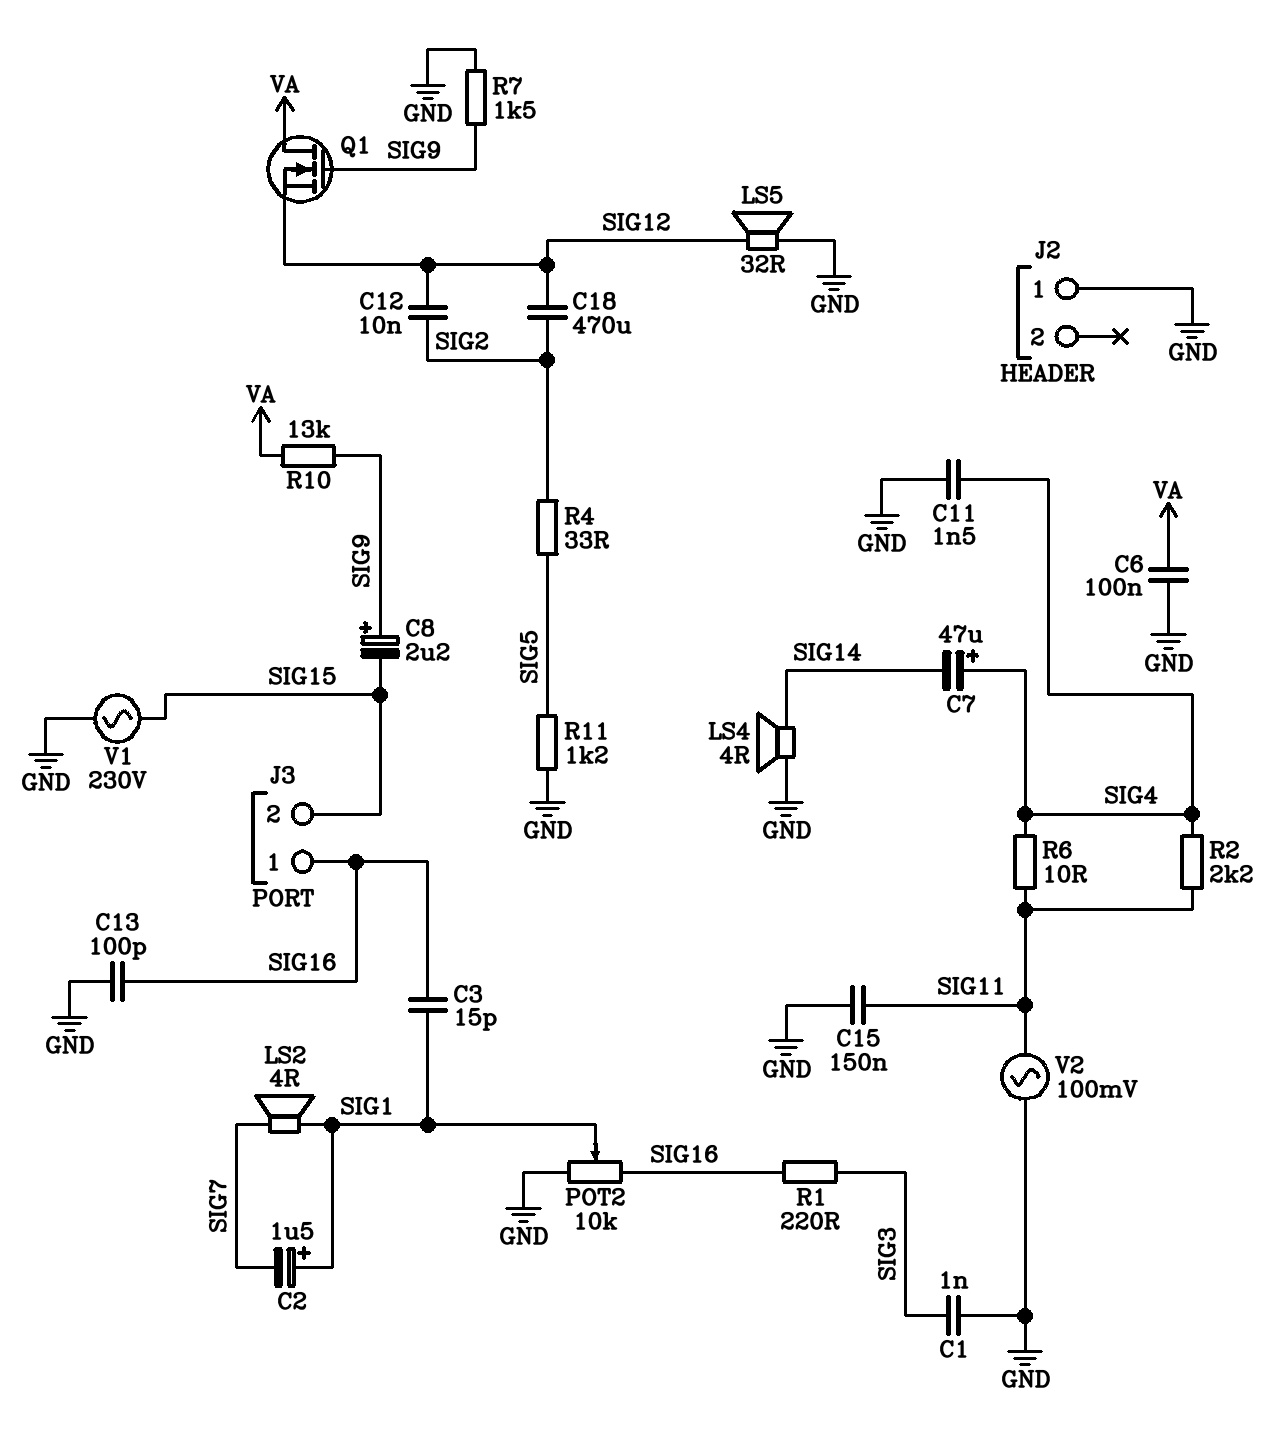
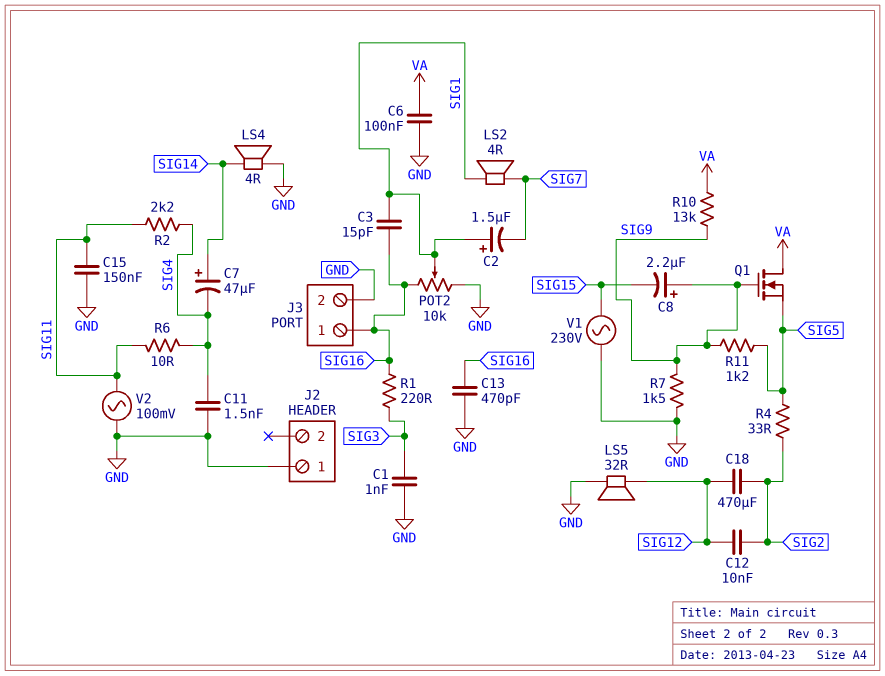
C7: 47uF (plus SIG4, minus SIG14) -> 47uF (plus SIG14, minus SIG4)
C13: 100pF (GND, SIG16) -> 470pF (GND, SIG16)
J3 pin 2: SIG15 -> GND
Q1: NMOS (G SIG9, D VA, S SIG12) -> NMOS (G SIG9, D VA, S SIG5)
R11: 1.2k (GND, SIG5) -> 1.2k (SIG5, SIG9)

